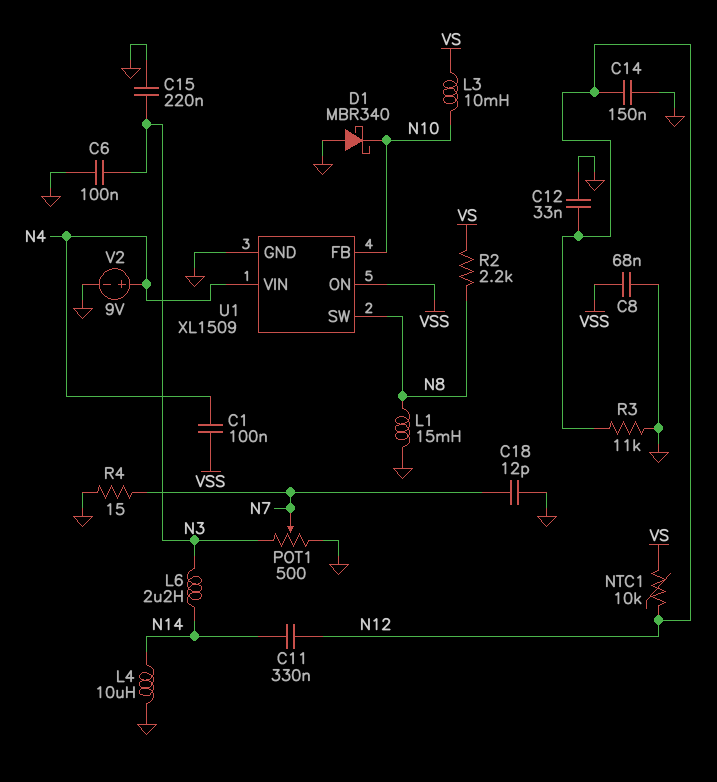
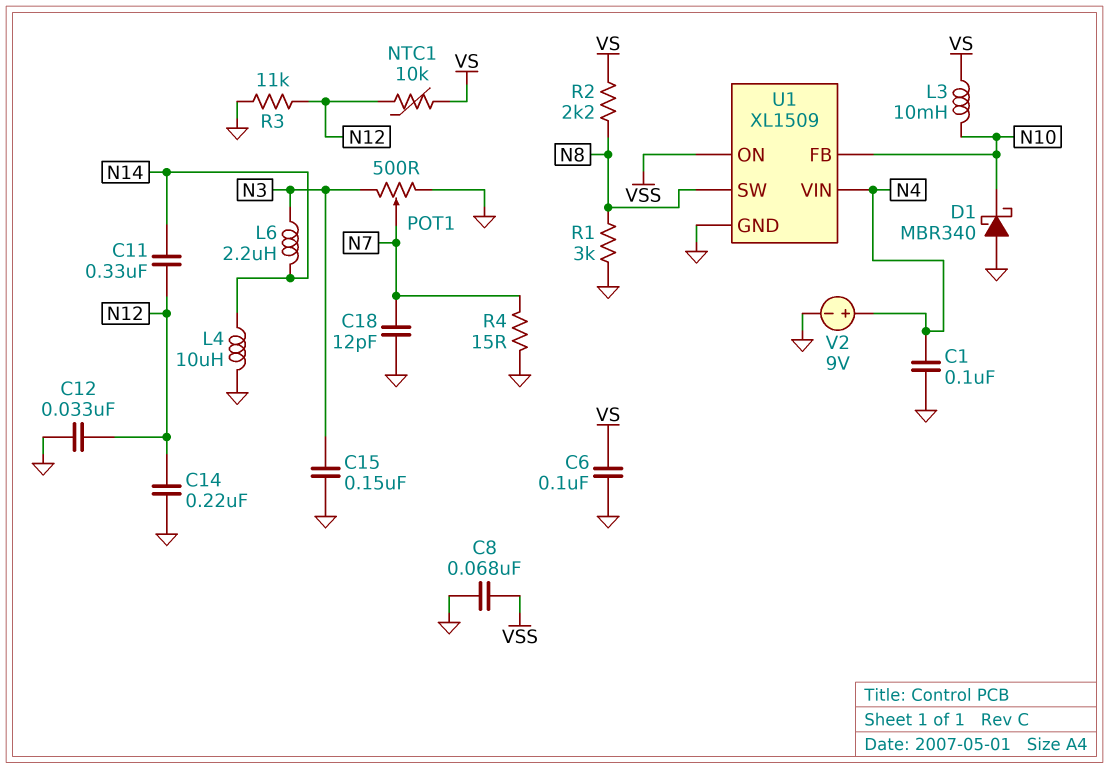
C1: 100nF (N4, VSS) -> 100nF (GND, N4)
C6: 100nF (GND, N3) -> 100nF (GND, VS)
C14: 150nF (GND, N12) -> 220nF (GND, N12)
C15: 220nF (GND, N3) -> 150nF (GND, N3)
L1: 15mH (GND, N8) -> none
R1: none -> 3k (GND, N8)

